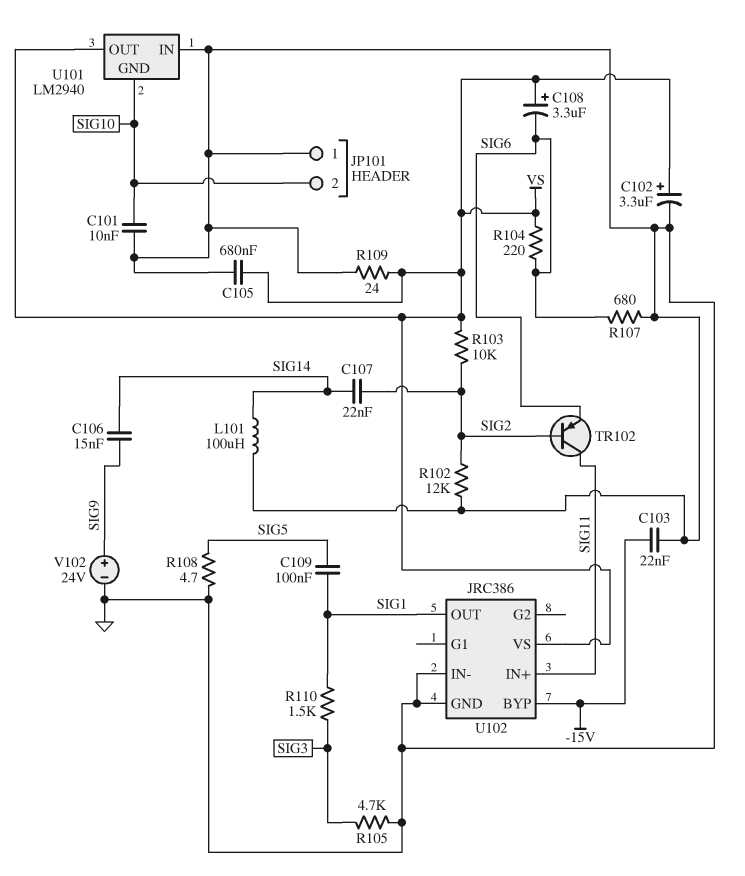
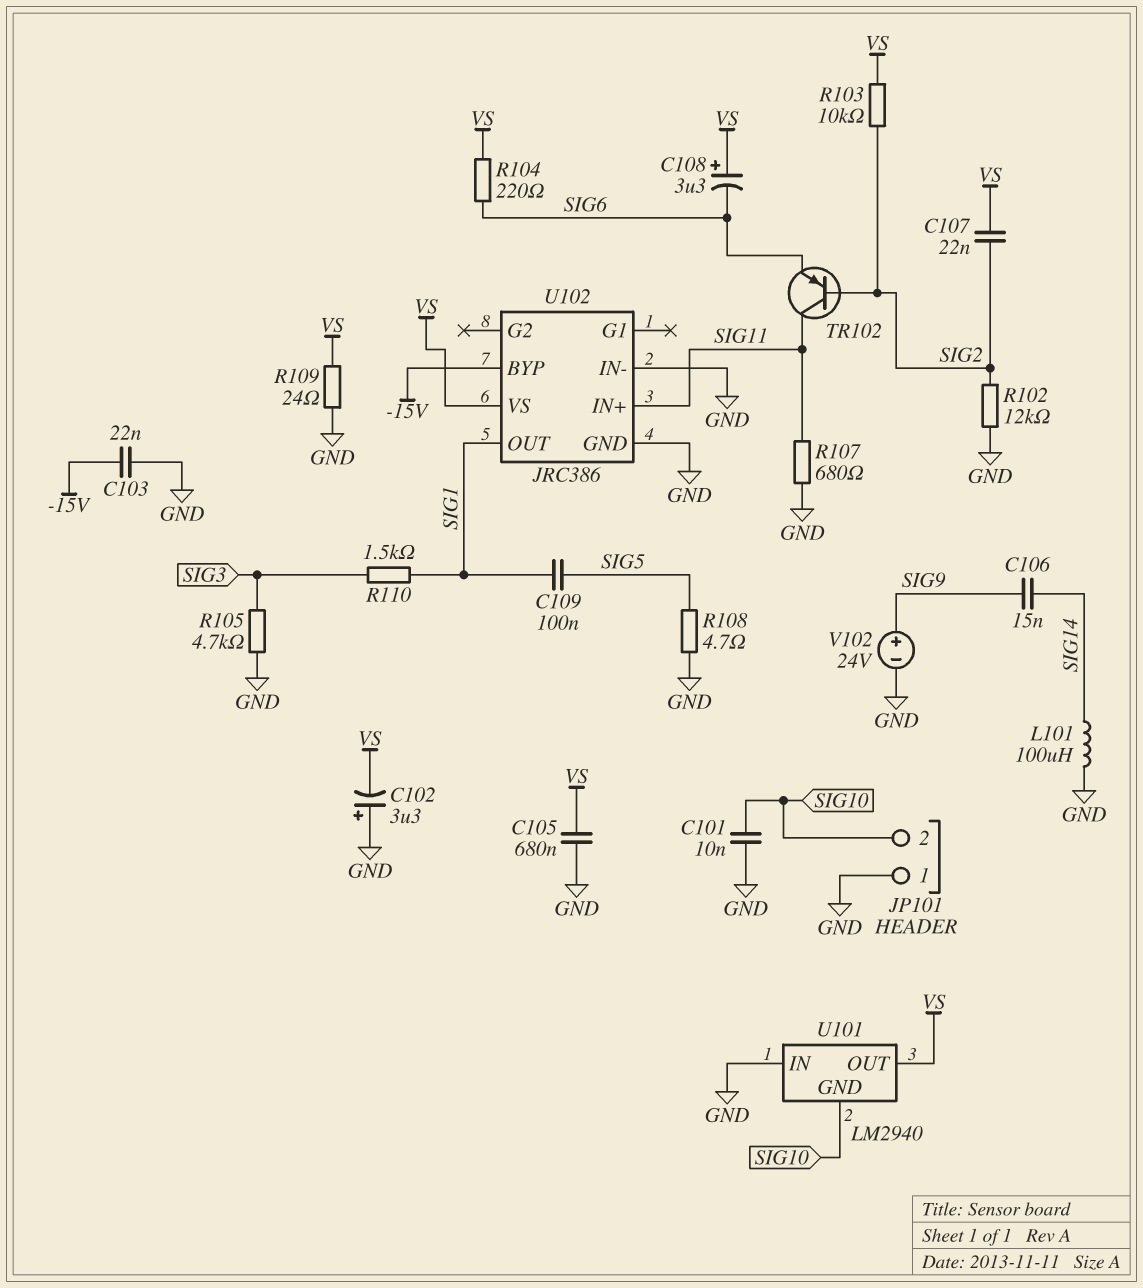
C102: 3.3uF (plus VS, minus GND) -> 3.3uF (plus GND, minus VS)
C107: 22nF (SIG2, SIG14) -> 22nF (SIG2, VS)
R107: 680 (GND, SIG6) -> 680 (GND, SIG11)

